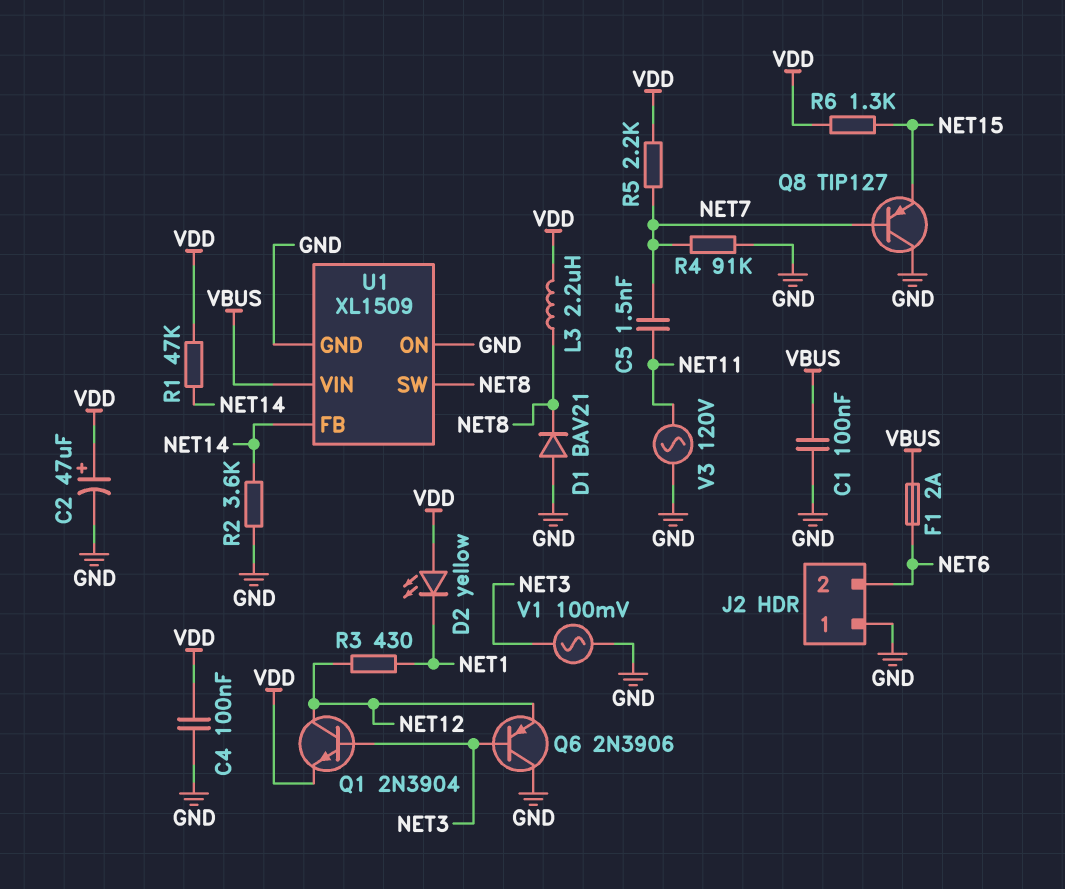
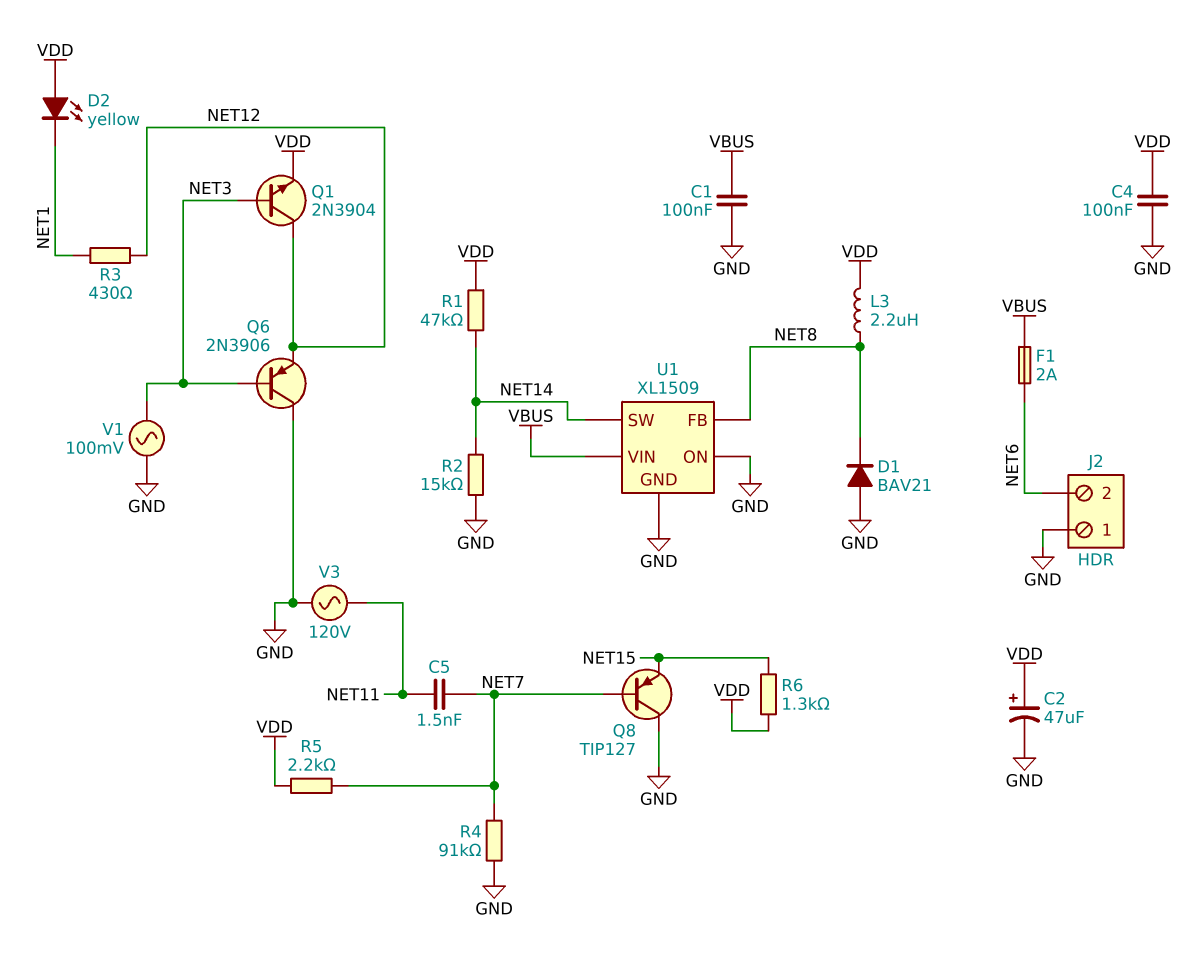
R2: 3.6k (GND, NET14) -> 15k (GND, NET14)
U1 pin FB: NET14 -> NET8
U1 pin SW: NET8 -> NET14

